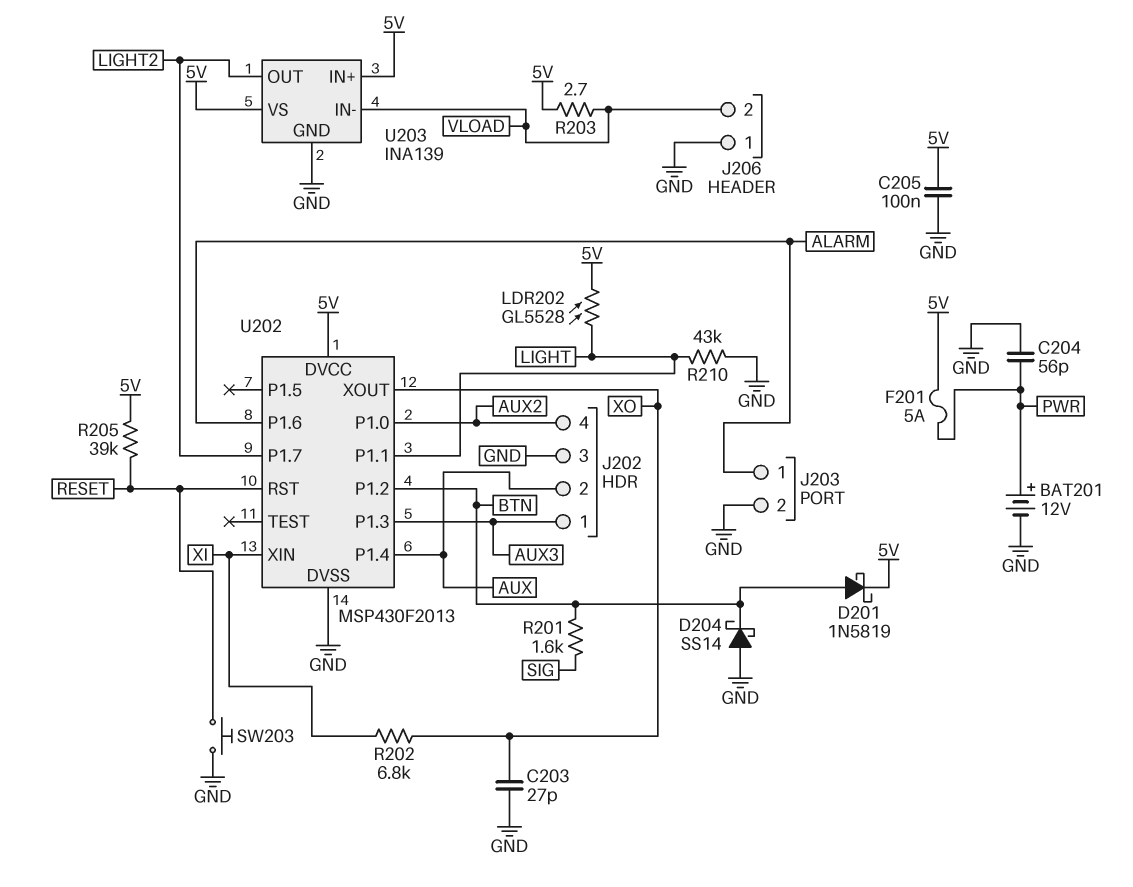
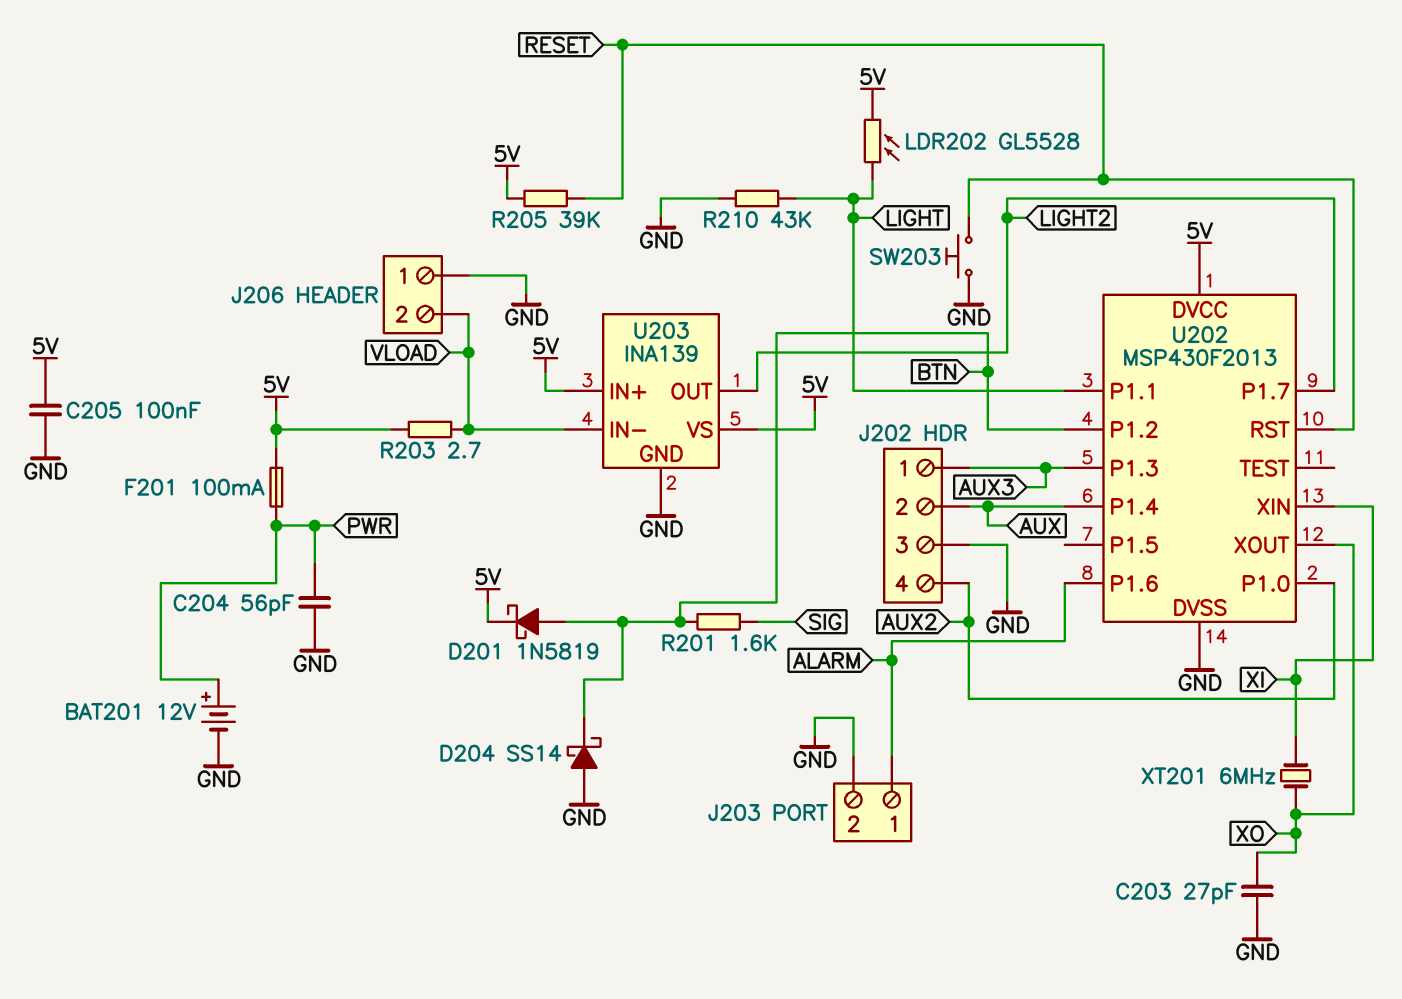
F201: 5A (5V, PWR) -> 100mA (5V, PWR)
R202: 6.8k (XI, XO) -> none
XT201: none -> 6MHz (XI, XO)

